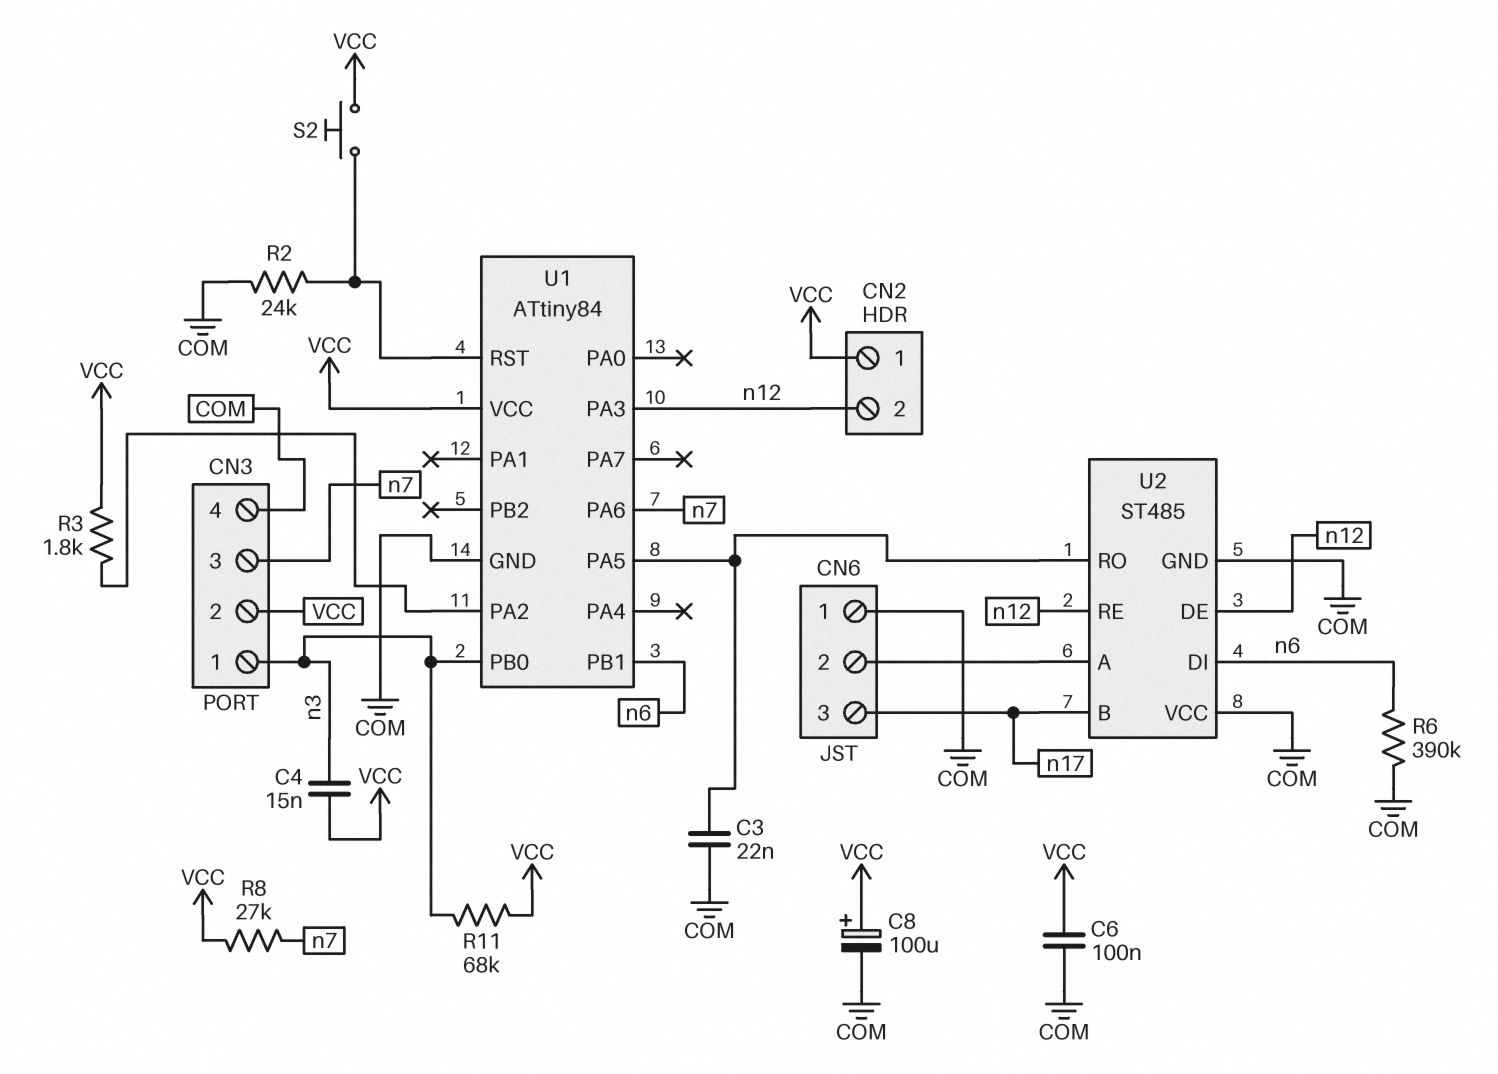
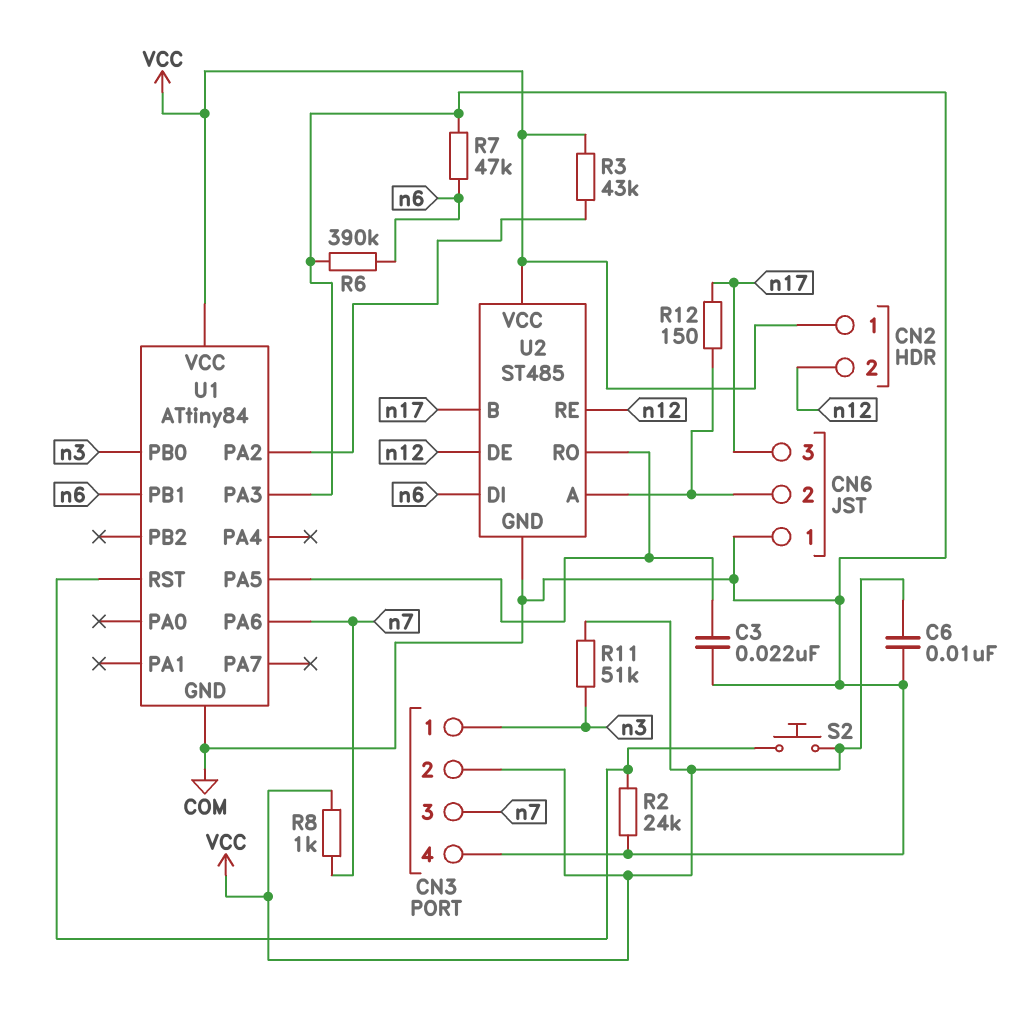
C4: 15nF (VCC, n3) -> none
C6: 100nF (COM, VCC) -> 10nF (COM, VCC)
C8: 100uF (plus VCC, minus COM) -> none
R3: 1.8k (U1/PA2, VCC) -> 43k (U1/PA2, VCC)
R7: none -> 47k (COM, n6)
R8: 27k (VCC, n7) -> 1k (VCC, n7)
R11: 68k (VCC, n3) -> 51k (VCC, n3)
R12: none -> 150 (CN6/2, n17)
U1 pin PA3: n12 -> COM
U2 pin VCC: COM -> VCC

